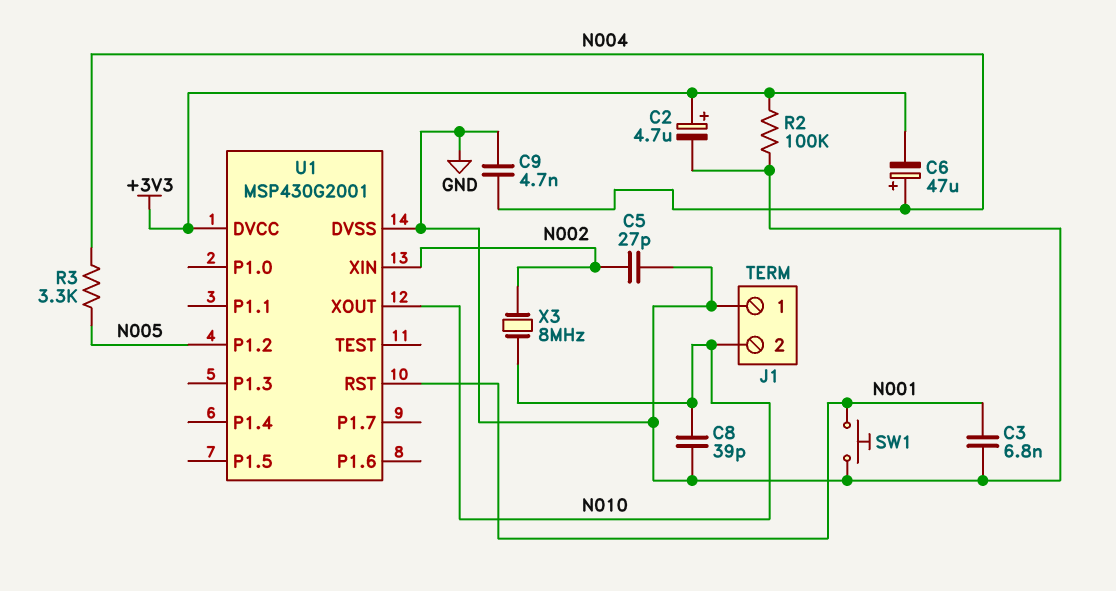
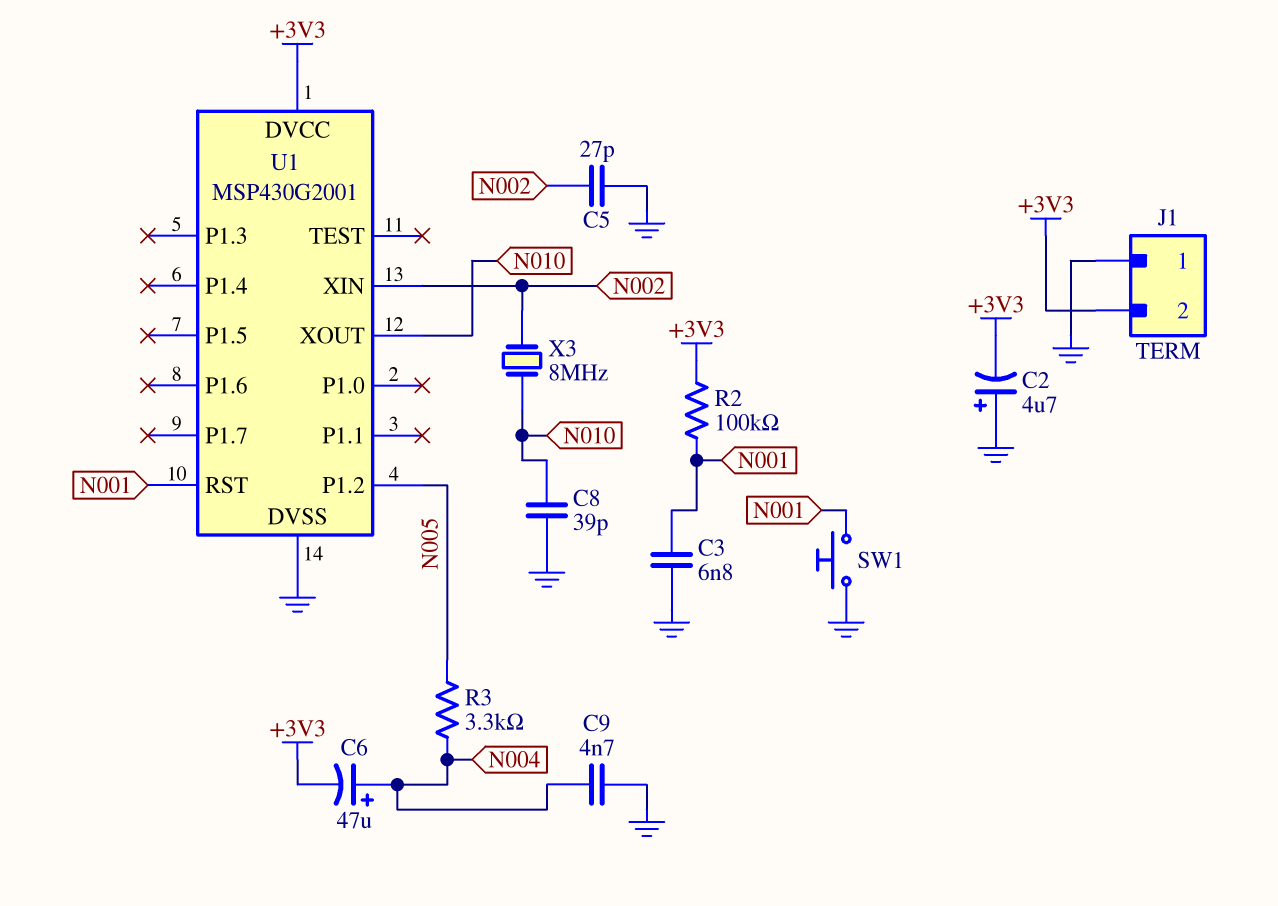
C2: 4.7uF (plus +3V3, minus GND) -> 4.7uF (plus GND, minus +3V3)
J1 pin 2: N010 -> +3V3
R2: 100k (+3V3, GND) -> 100k (+3V3, N001)

